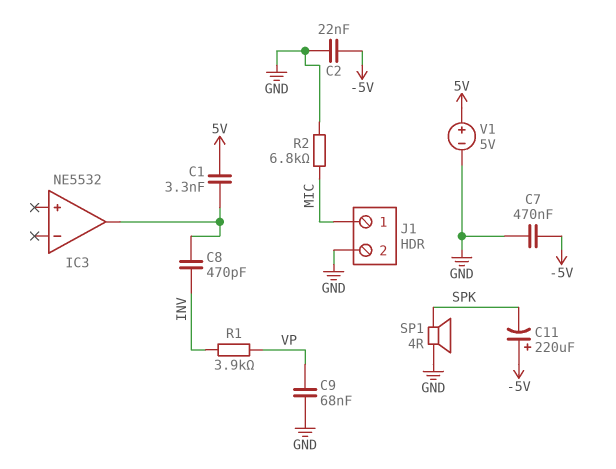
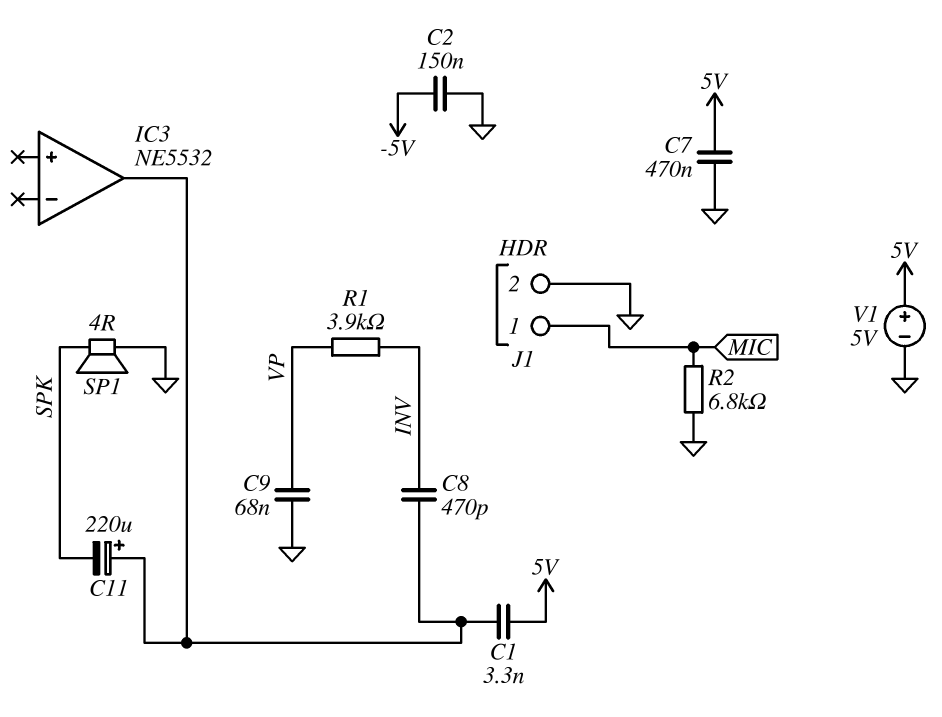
C2: 22nF (-5V, GND) -> 150nF (-5V, GND)
C7: 470nF (-5V, GND) -> 470nF (5V, GND)
C11: 220uF (plus -5V, minus SPK) -> 220uF (plus IC3/out, minus SPK)

